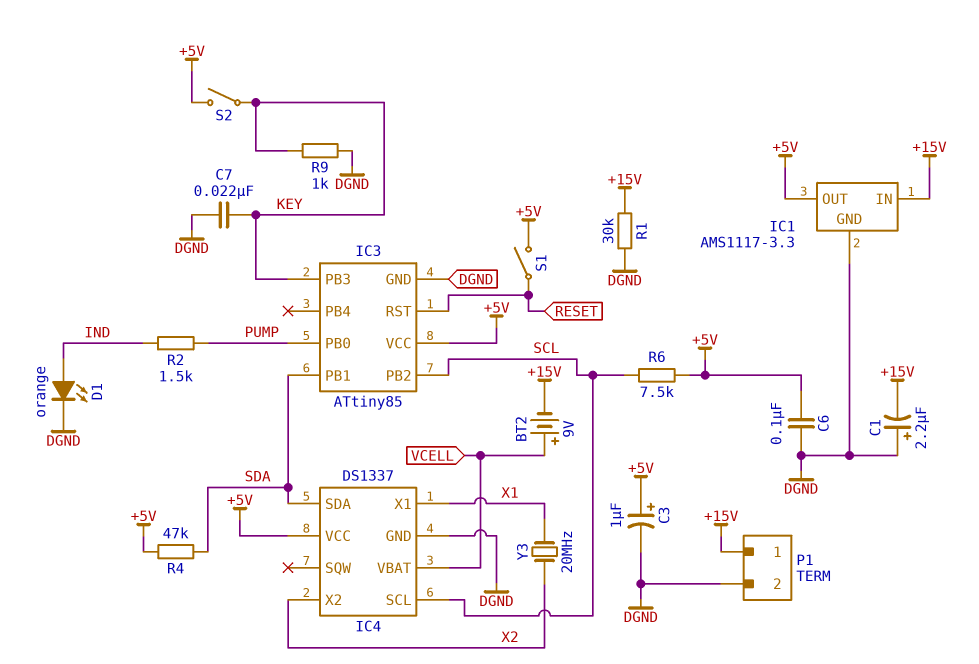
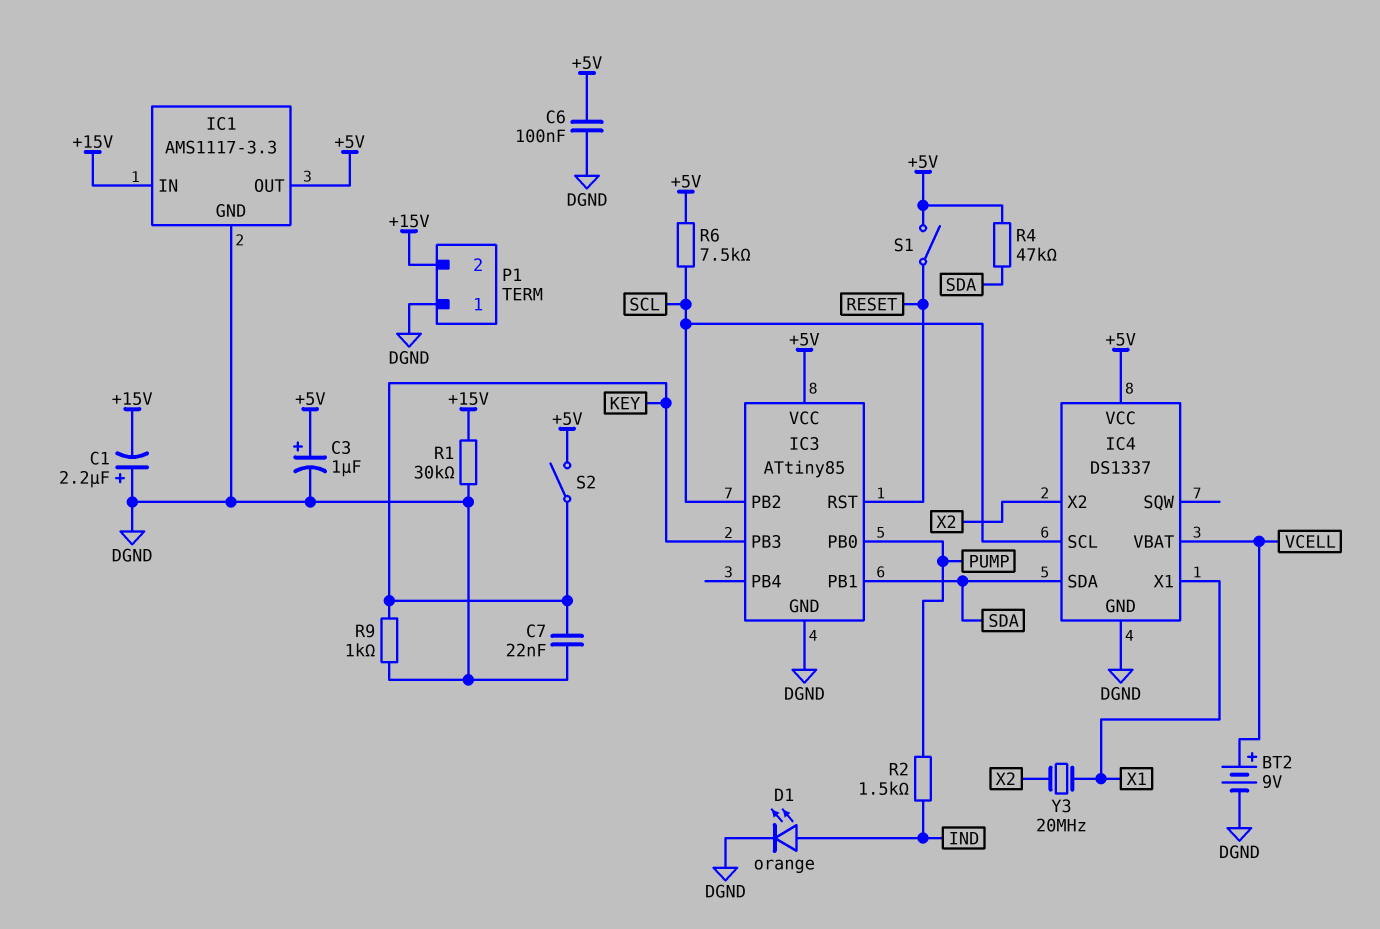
BT2: 9V (plus VCELL, minus +15V) -> 9V (plus VCELL, minus DGND)
P1 pin 1: +15V -> DGND
P1 pin 2: DGND -> +15V

